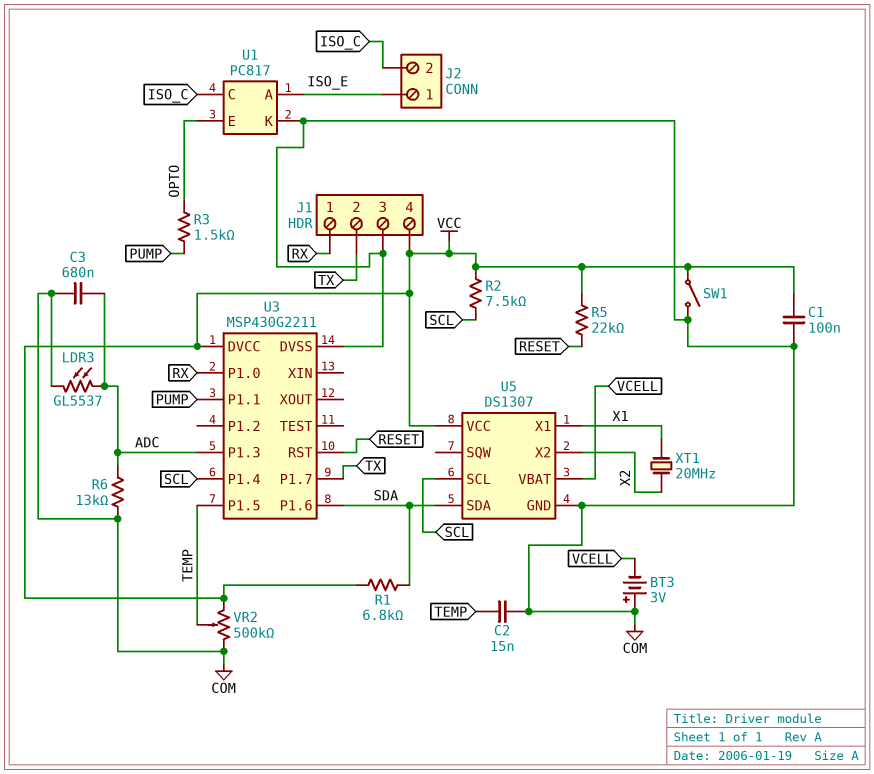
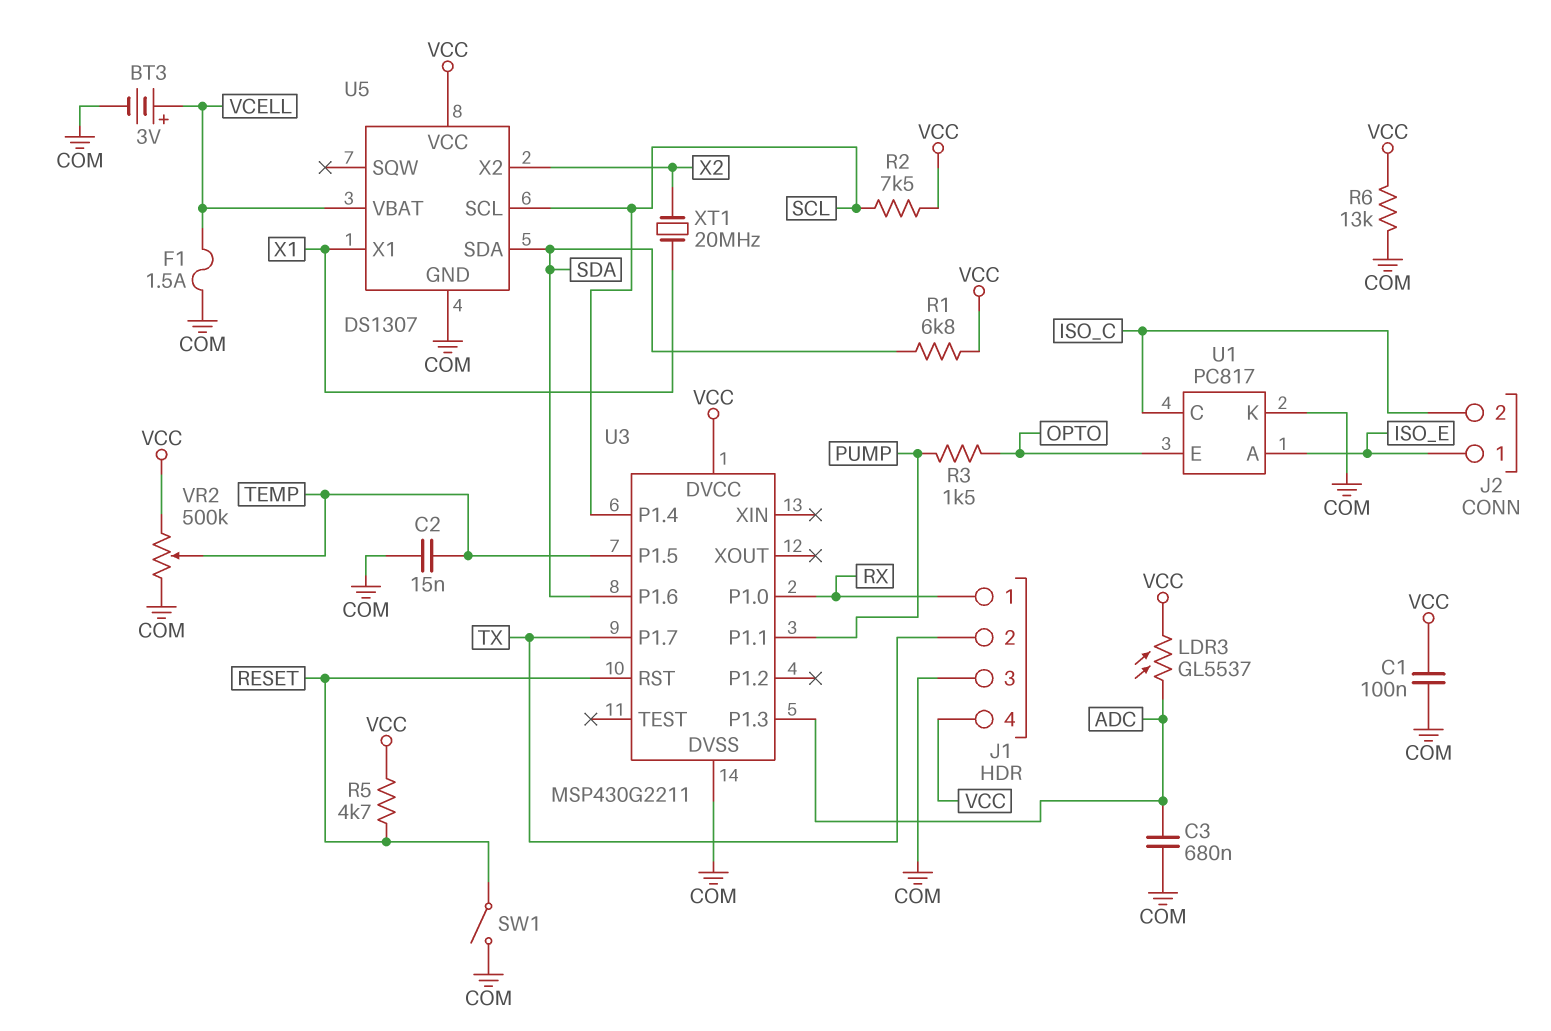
BT3: 3V (plus COM, minus VCELL) -> 3V (plus VCELL, minus COM)
F1: none -> 1.5A (COM, VCELL)
LDR3: GL5537 (ADC, COM) -> GL5537 (ADC, VCC)
R5: 22k (RESET, VCC) -> 4.7k (RESET, VCC)
R6: 13k (ADC, COM) -> 13k (COM, VCC)
SW1: switch (COM, VCC) -> switch (COM, RESET)

